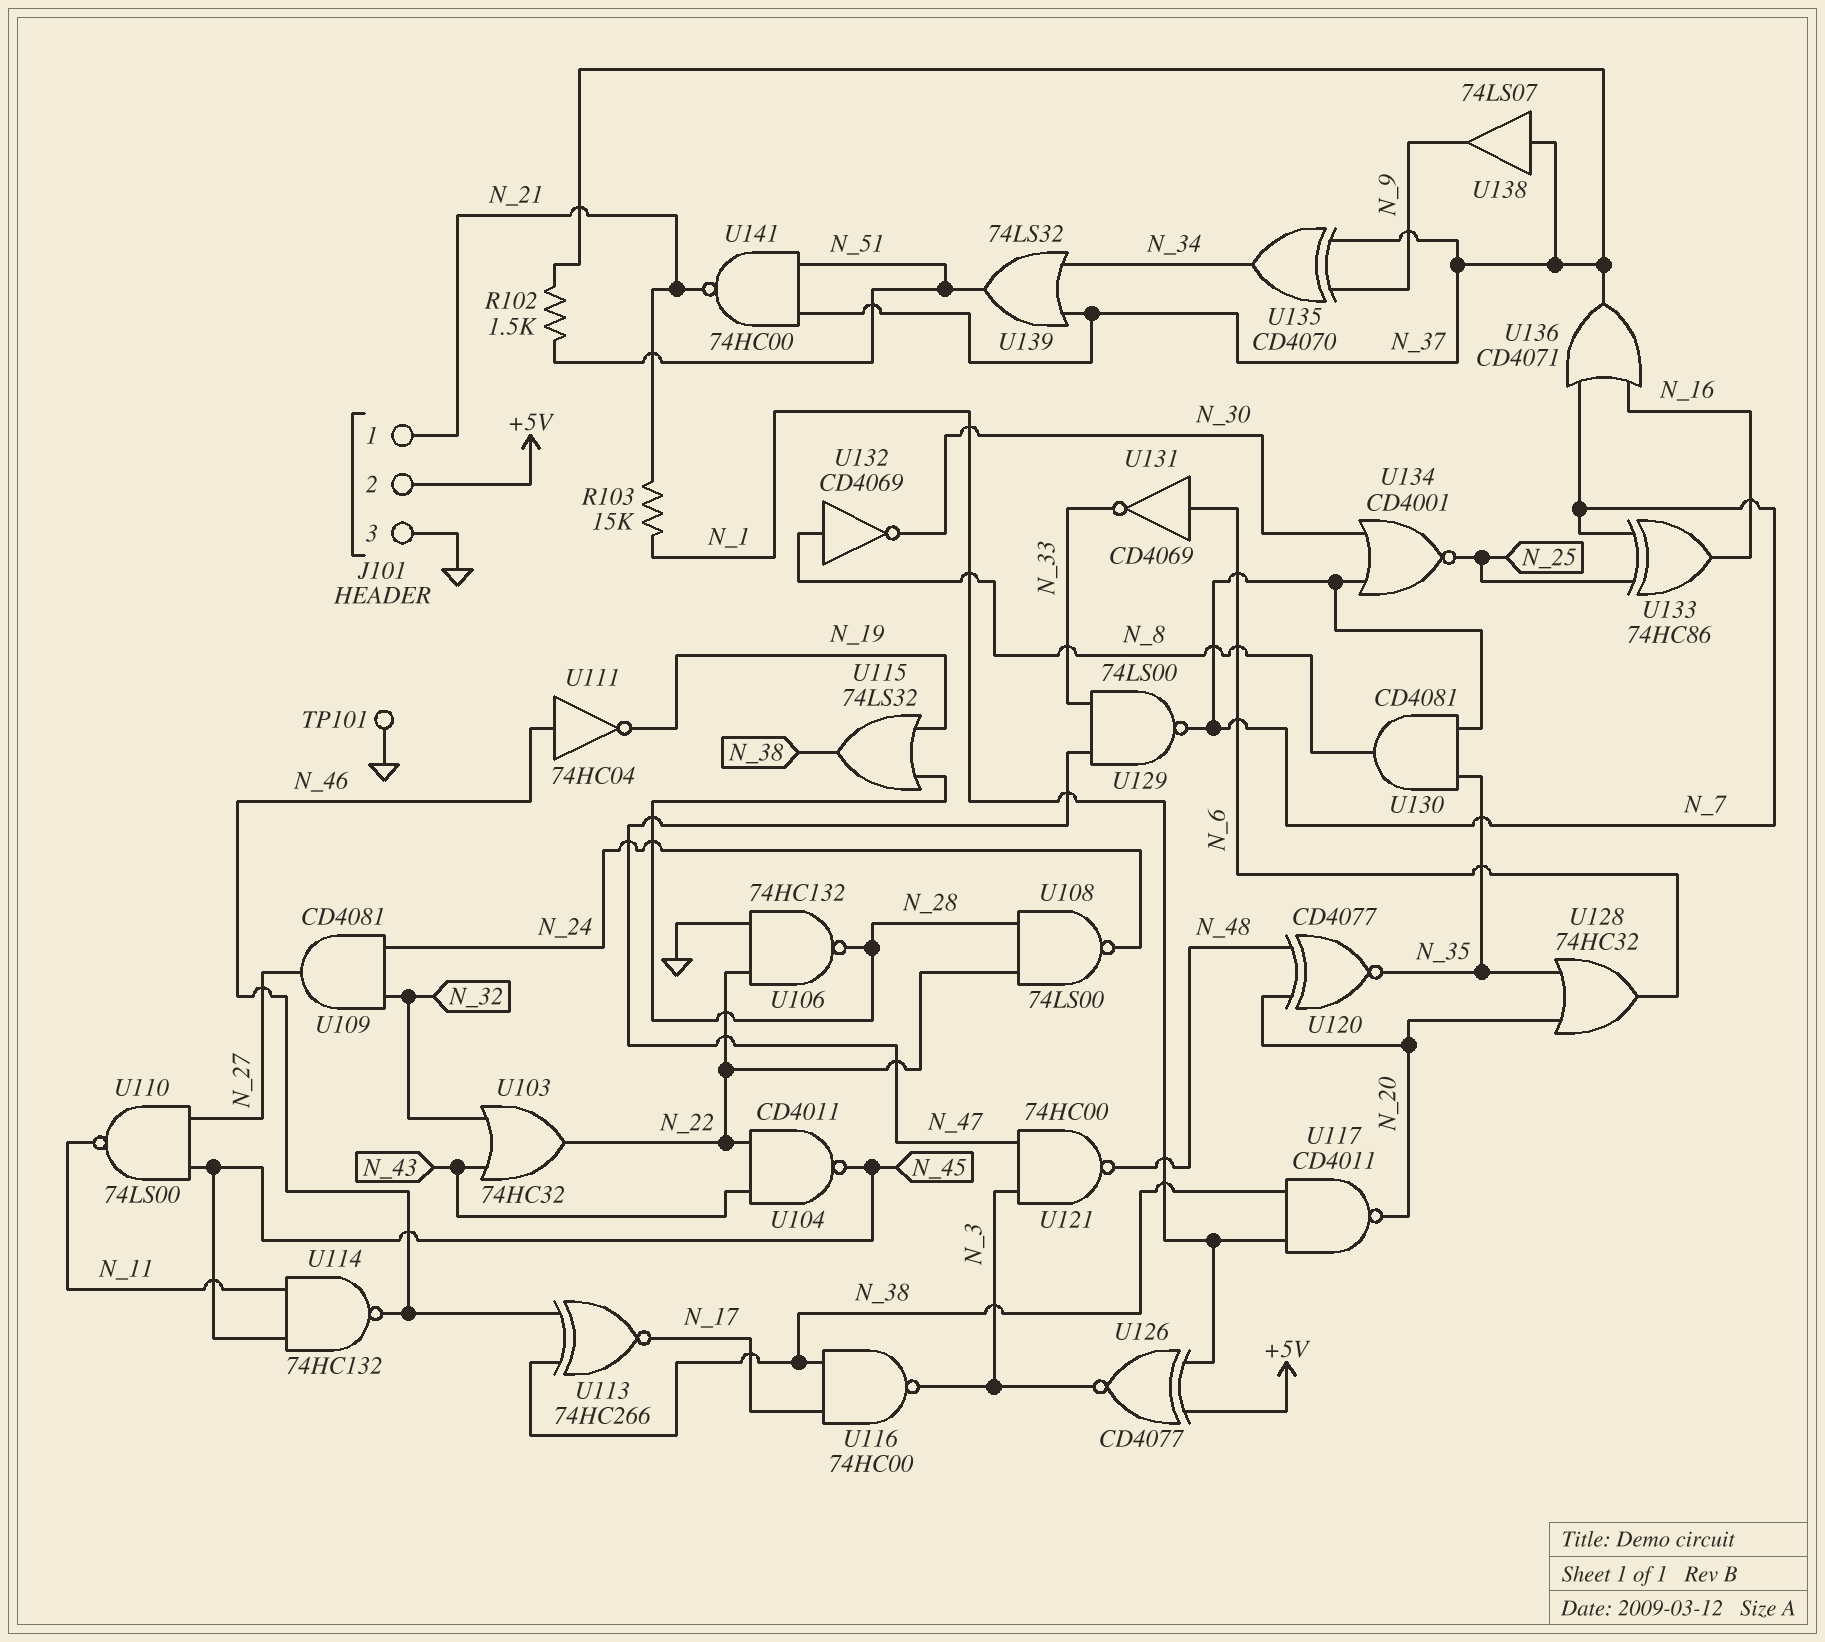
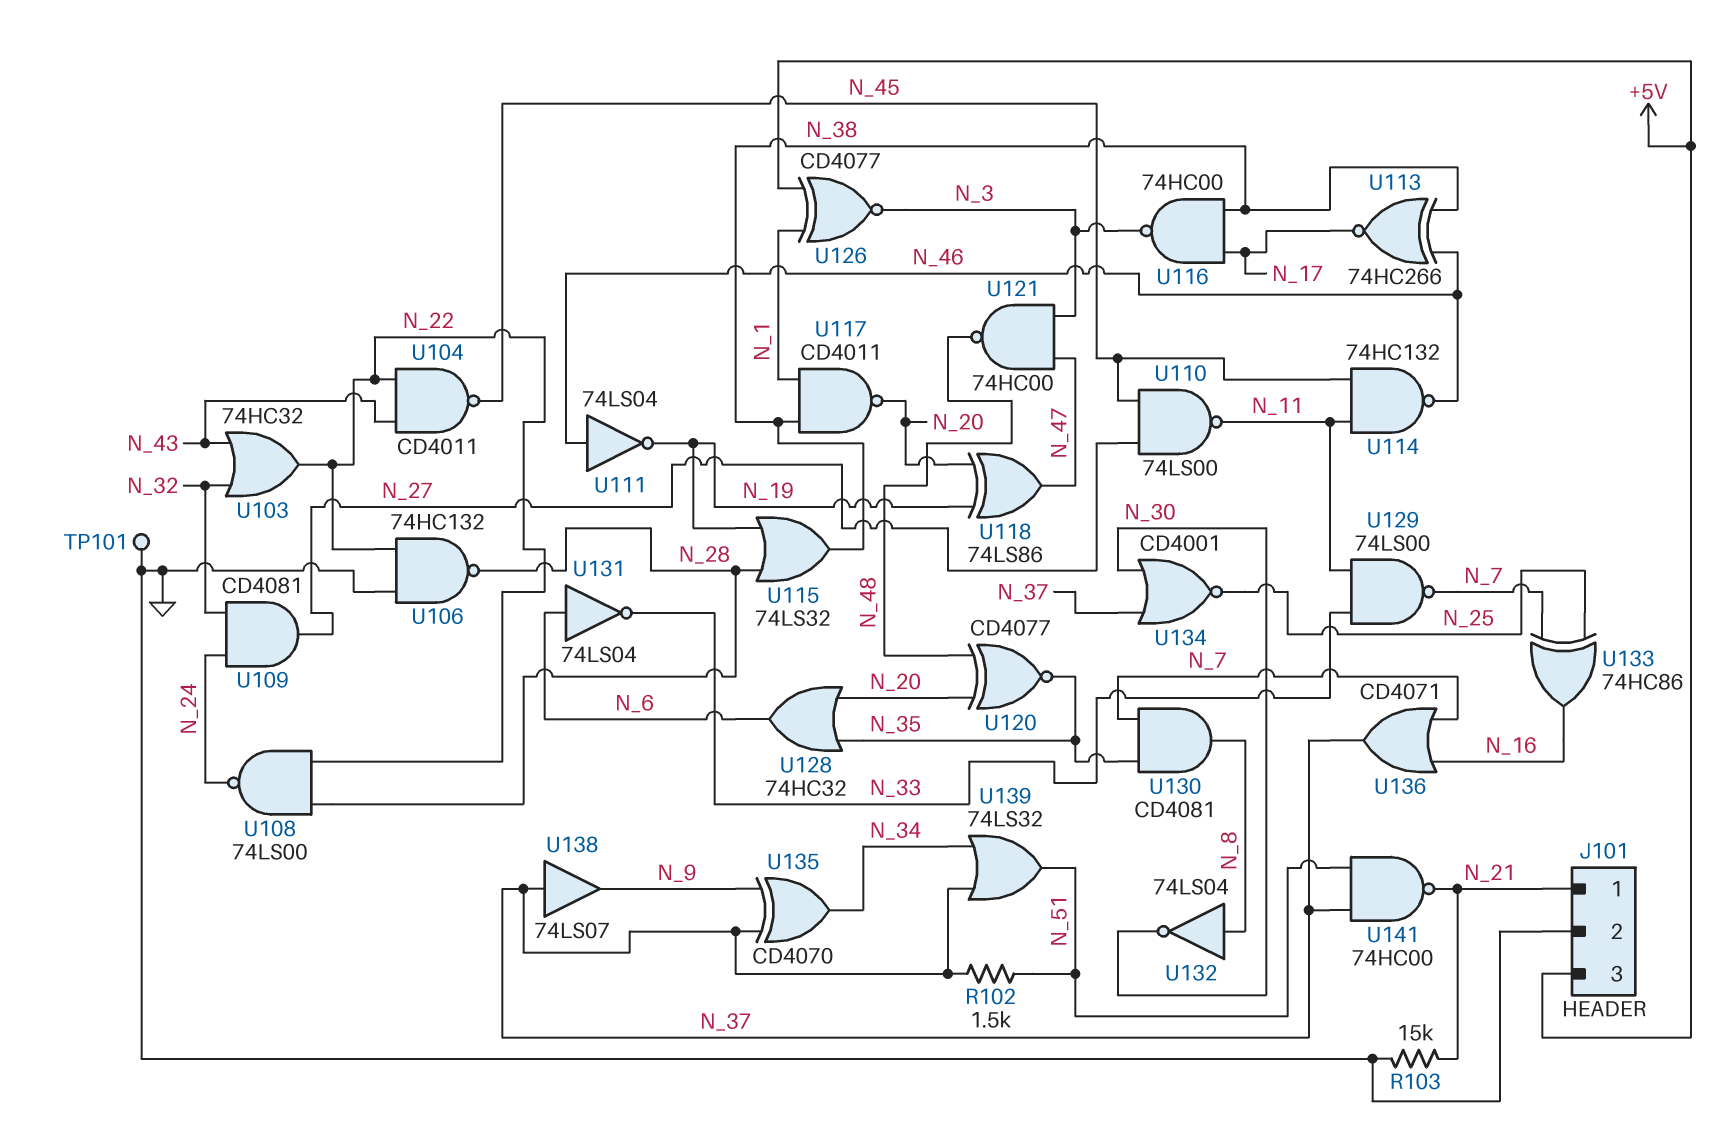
J101 pin 2: +5V -> GND
J101 pin 3: GND -> +5V
R103: 15k (N_1, N_21) -> 15k (GND, N_21)
U111: NOT 74HC04 (in N_46, out N_19) -> NOT 74LS04 (in N_46, out N_19)
U118: none -> XOR 74LS86 (in N_19, in N_20, out N_47)
U129: NAND 74LS00 (in N_33, in N_47, out N_7) -> NAND 74LS00 (in N_11, in N_33, out N_7)
U131: NOT CD4069 (in N_6, out N_33) -> NOT 74LS04 (in N_6, out N_33)
U132: NOT CD4069 (in N_8, out N_30) -> NOT 74LS04 (in N_8, out N_30)
U134: NOR CD4001 (in N_7, in N_30, out N_25) -> NOR CD4001 (in N_30, in N_37, out N_25)

